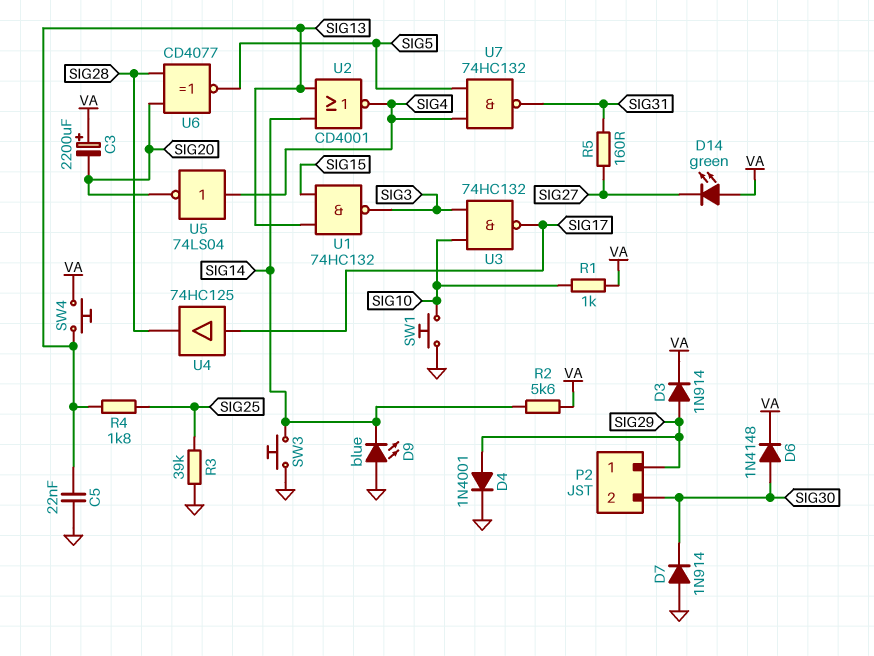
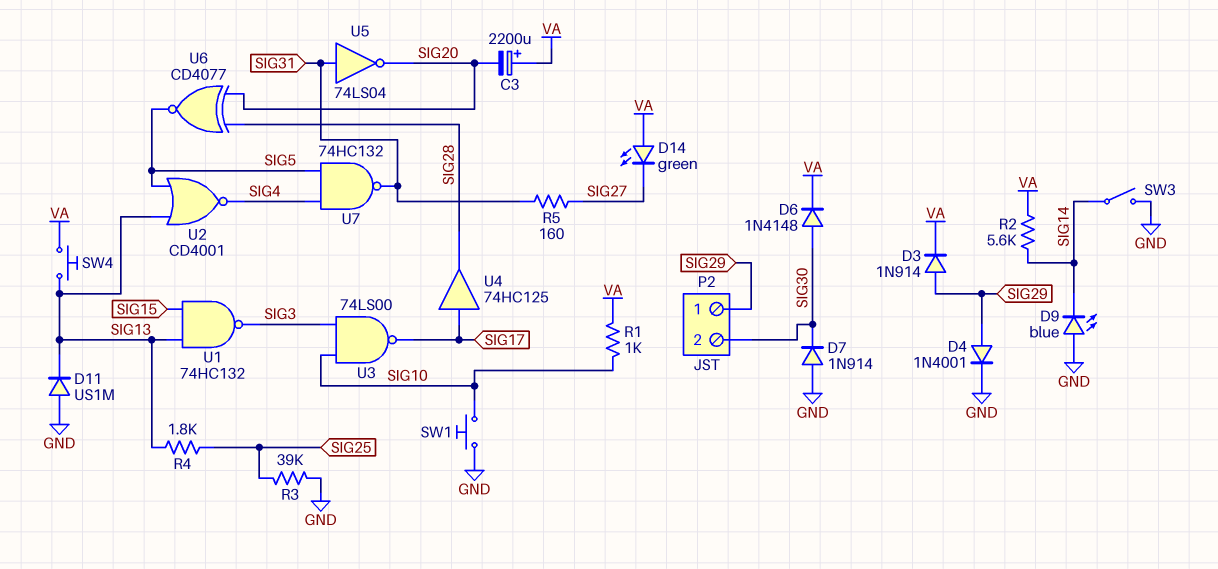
C5: 22nF (GND, SIG13) -> none
D11: none -> diode US1M (A GND, K SIG13)
SW3: button (GND, SIG14) -> switch (GND, SIG14)
U2: NOR CD4001 (in SIG13, in SIG14, out SIG4) -> NOR CD4001 (in SIG5, in SIG13, out SIG4)
U3: NAND 74HC132 (in SIG3, in SIG10, out SIG17) -> NAND 74LS00 (in SIG3, in SIG10, out SIG17)
U5: NOT 74LS04 (in SIG4, out SIG20) -> NOT 74LS04 (in SIG31, out SIG20)

